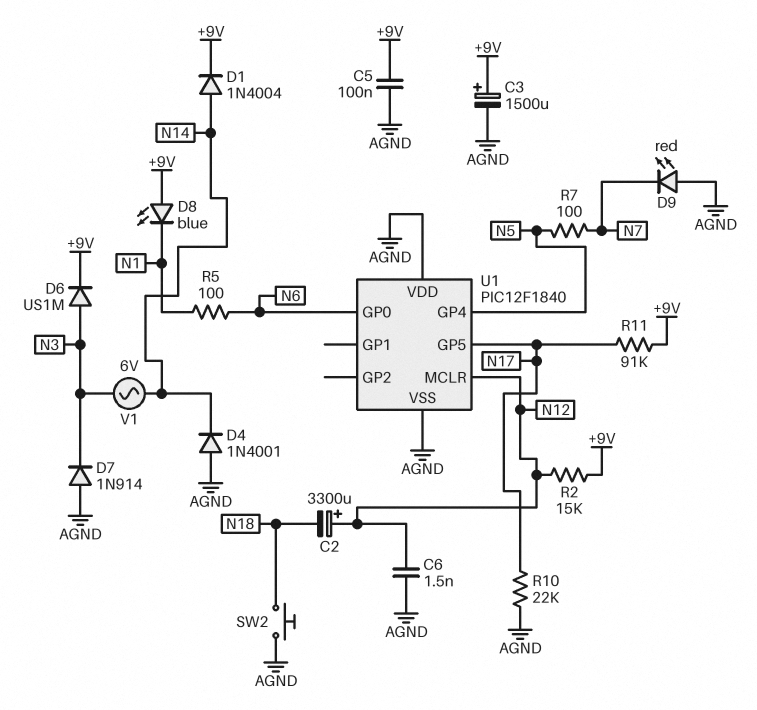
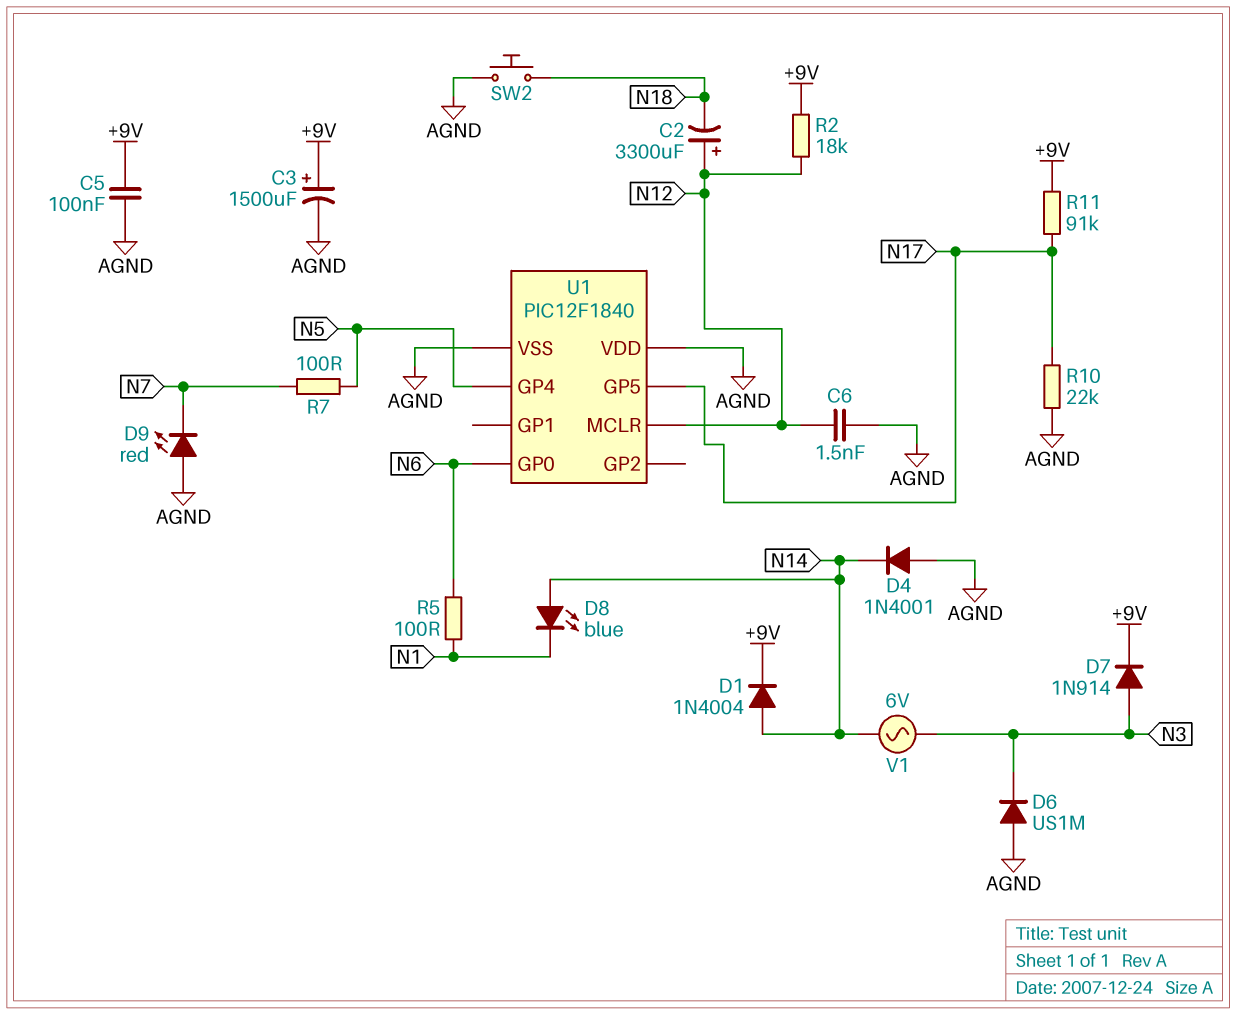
D6: diode US1M (A N3, K +9V) -> diode US1M (A AGND, K N3)
D7: diode 1N914 (A AGND, K N3) -> diode 1N914 (A N3, K +9V)
D8: LED blue (A +9V, K N1) -> LED blue (A N14, K N1)
R2: 15k (+9V, N12) -> 18k (+9V, N12)

